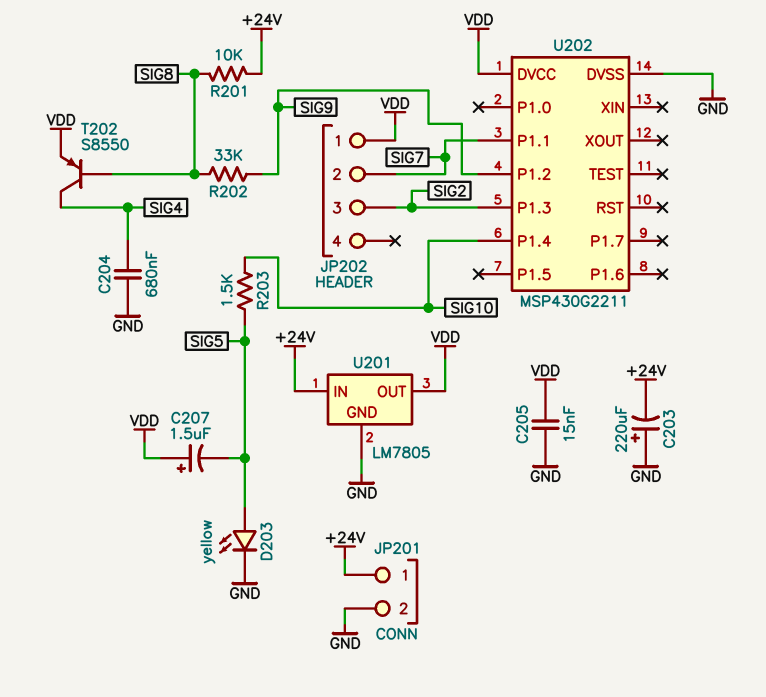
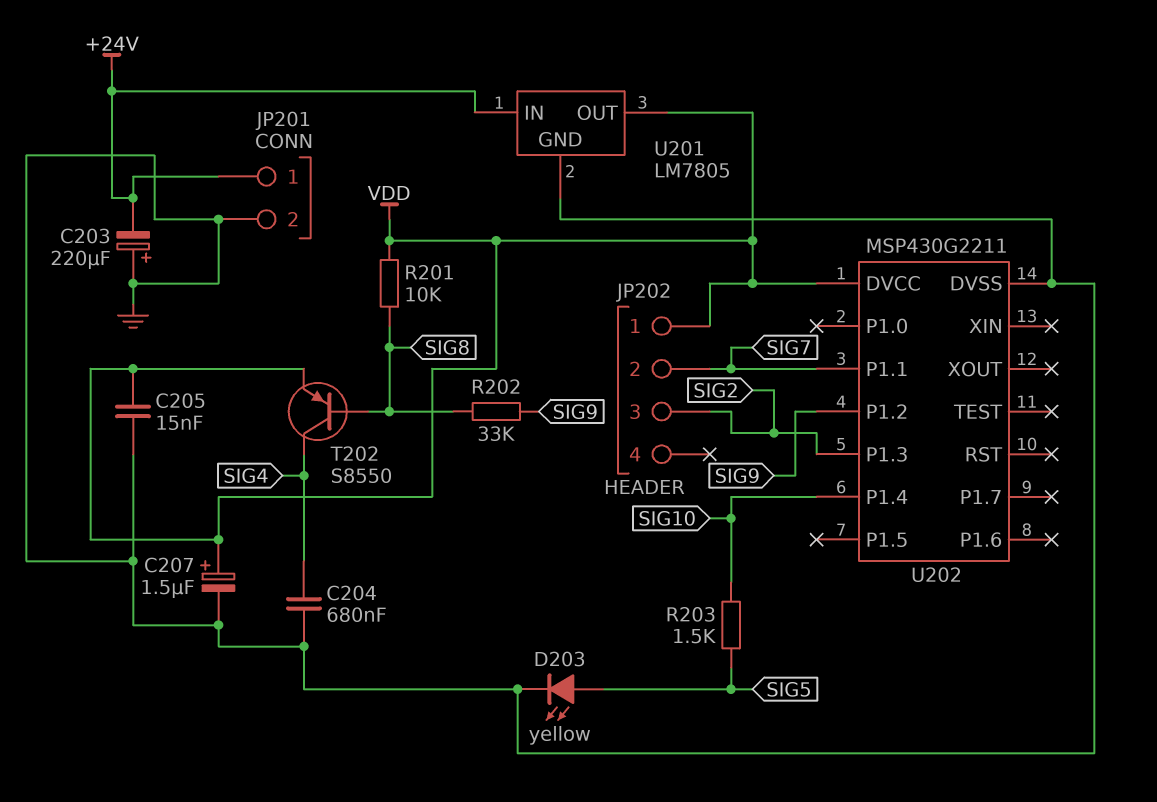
C207: 1.5uF (plus VDD, minus SIG5) -> 1.5uF (plus VDD, minus GND)
R201: 10k (+24V, SIG8) -> 10k (SIG8, VDD)

